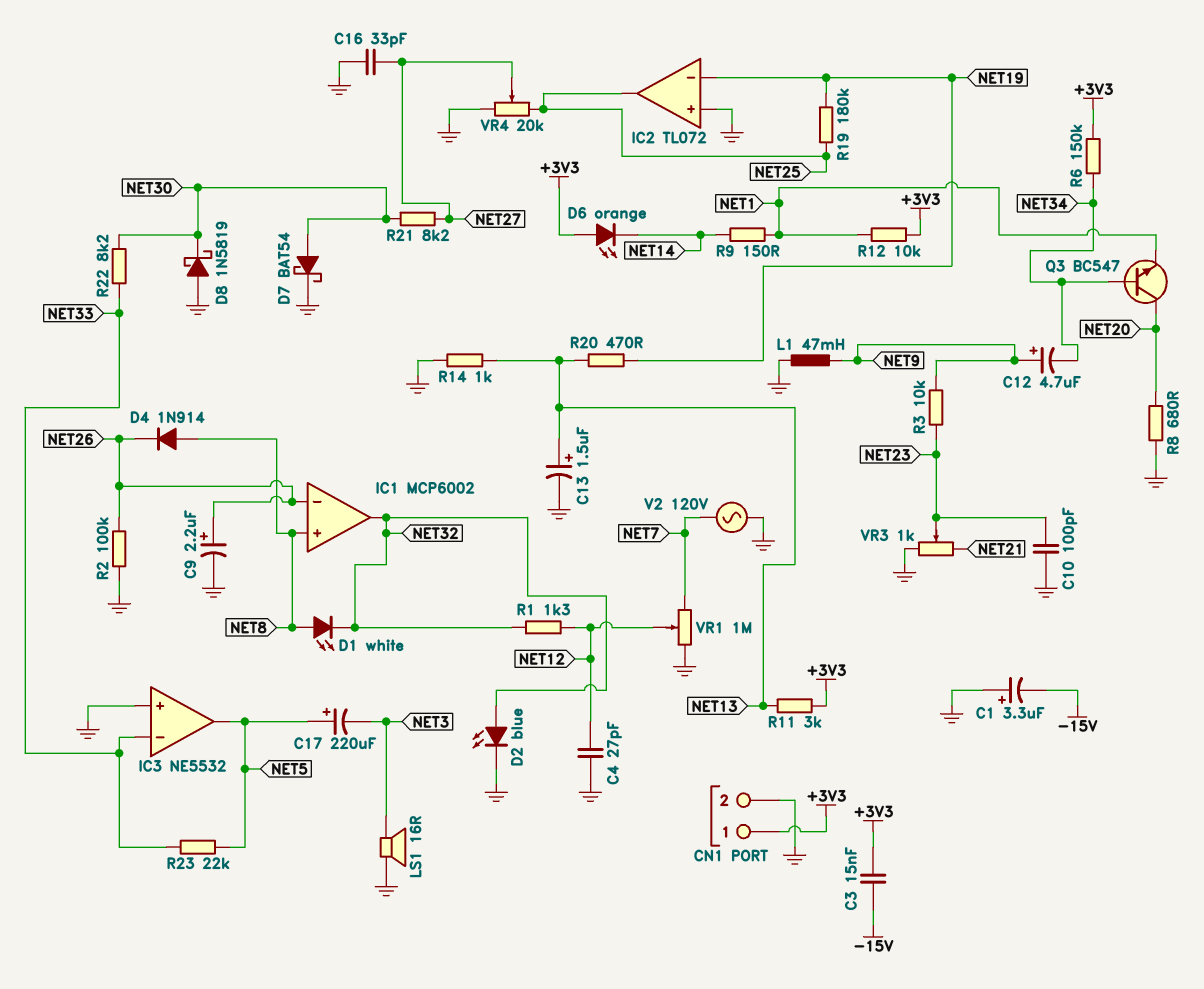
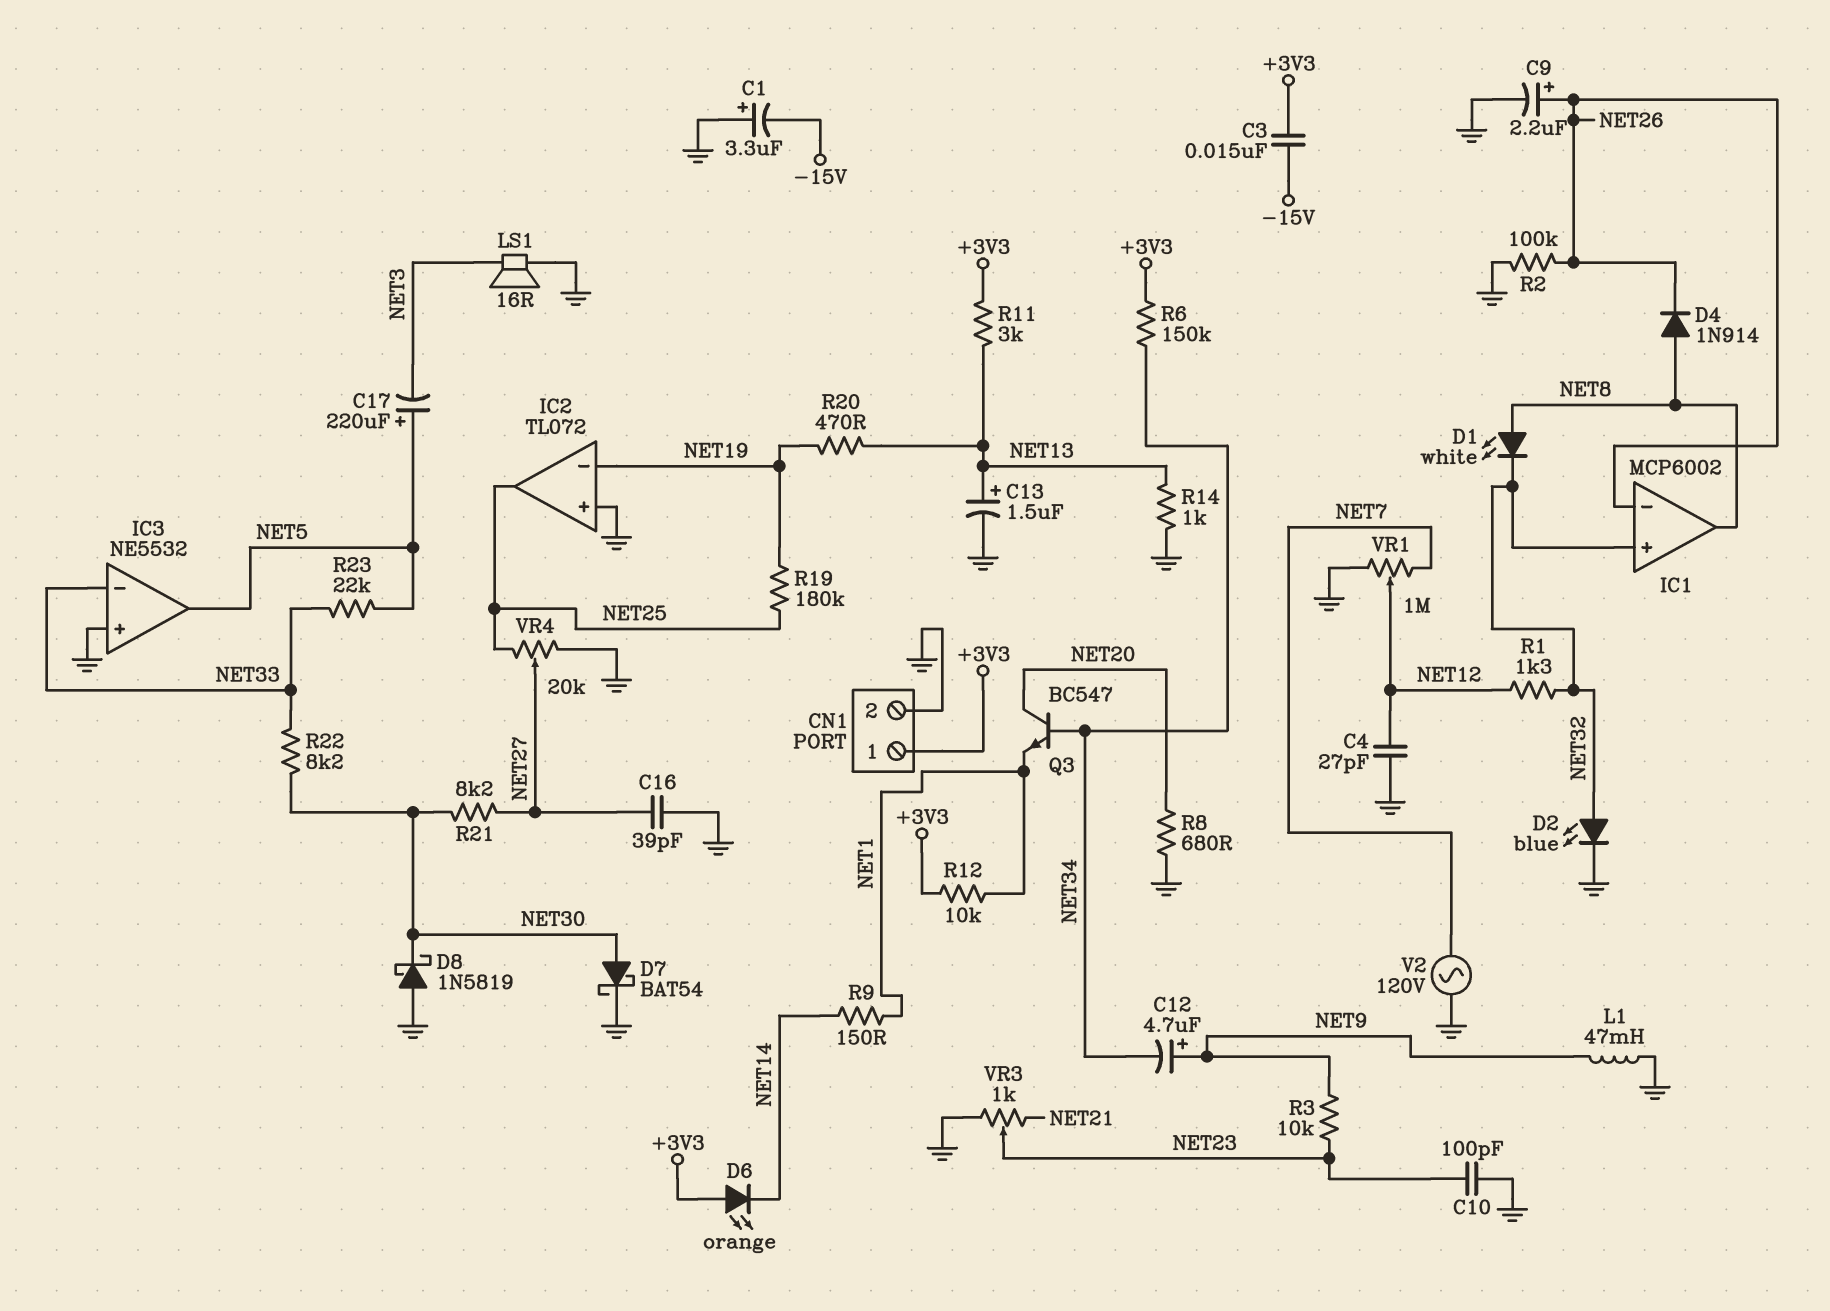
C16: 33pF (GND, NET27) -> 39pF (GND, NET27)
IC1 pin in+: NET8 -> NET32
IC1 pin out: NET32 -> NET8

